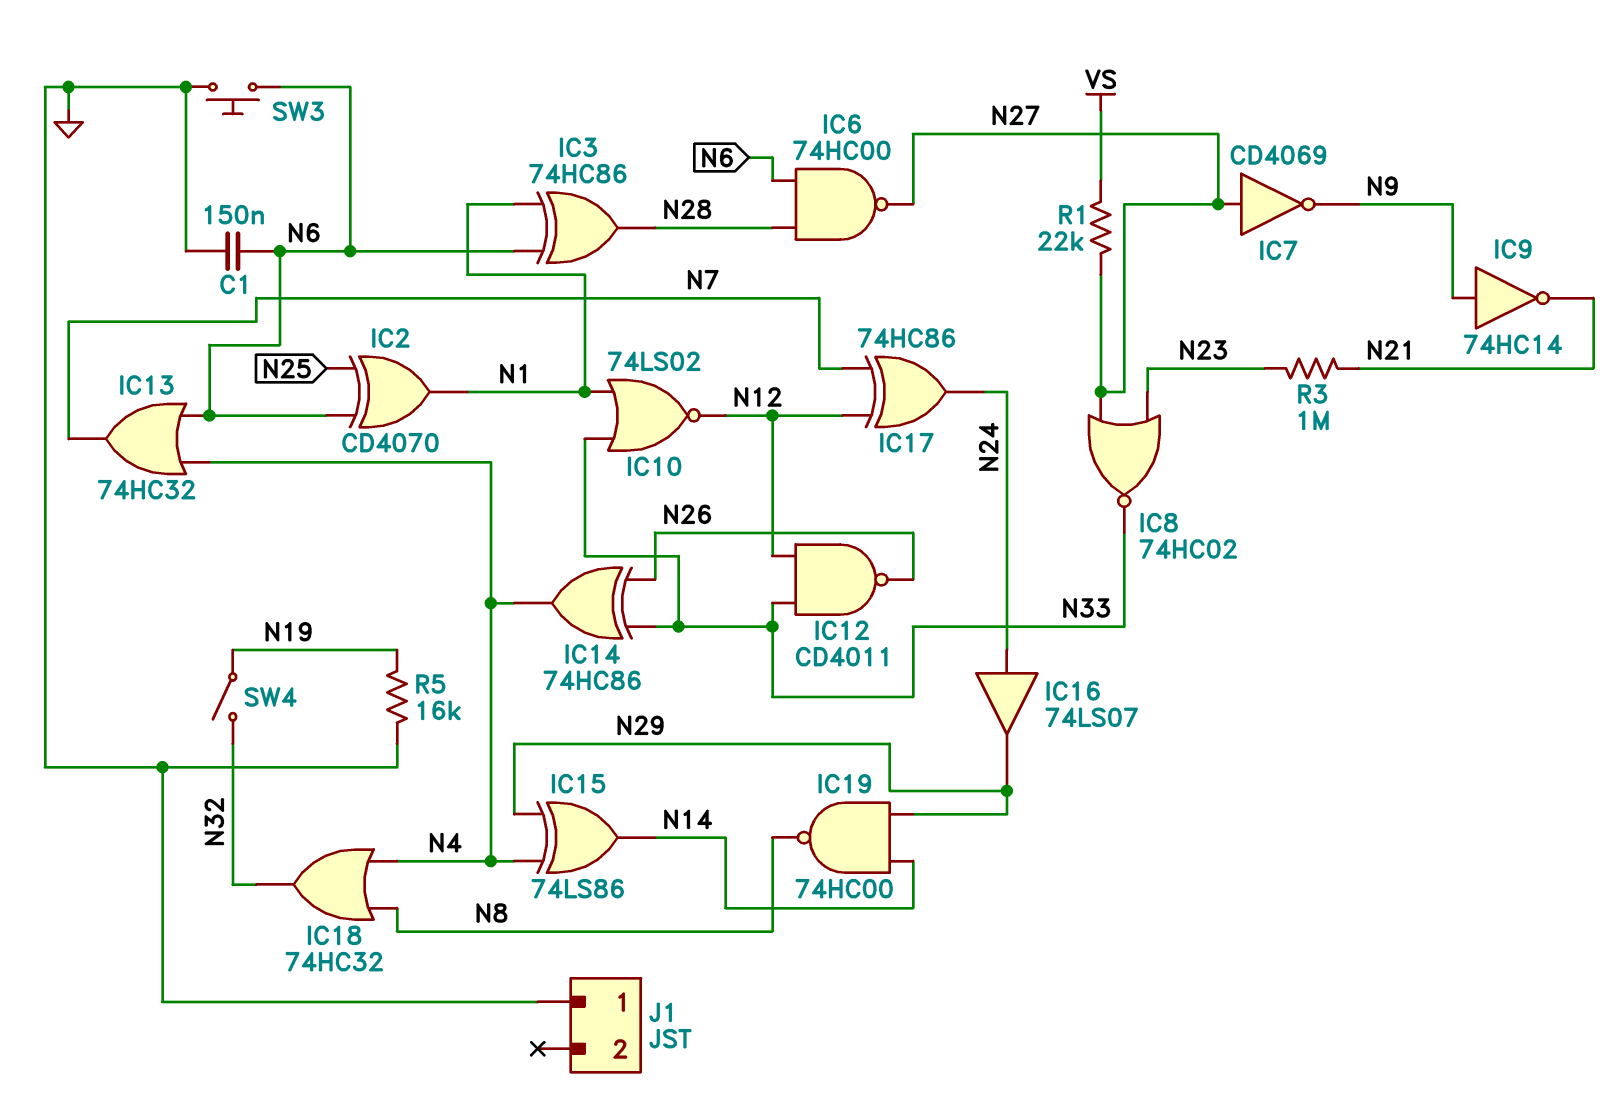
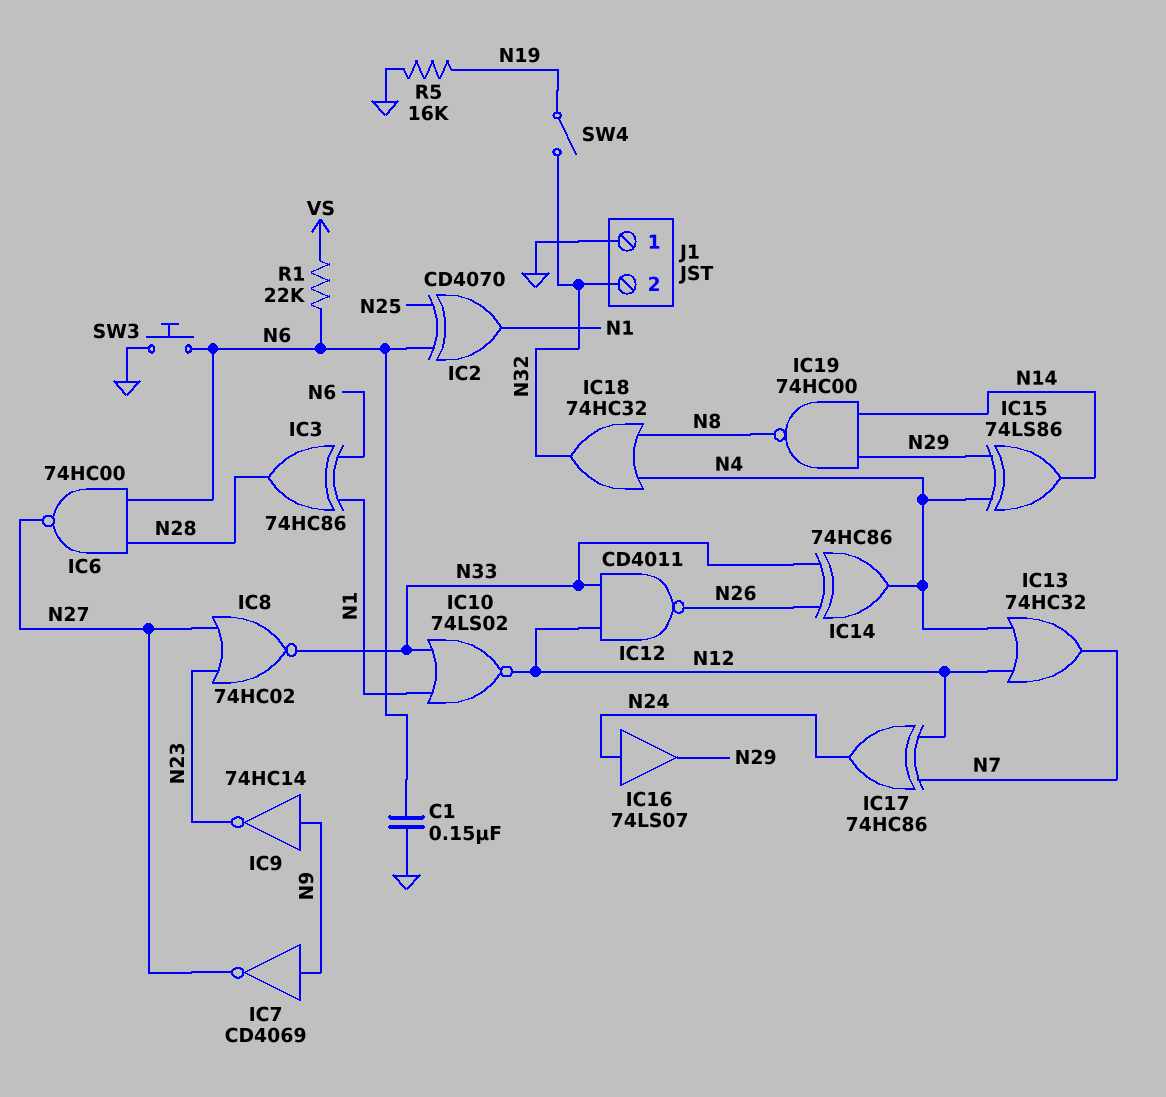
IC7: NOT CD4069 (in N27, out N9) -> NOT CD4069 (in N9, out N27)
IC9: NOT 74HC14 (in N9, out N21) -> NOT 74HC14 (in N9, out N23)
IC13: OR 74HC32 (in N4, in N6, out N7) -> OR 74HC32 (in N4, in N12, out N7)
J1 pin 2: none -> N32
R1: 22k (N27, VS) -> 22k (N6, VS)
R3: 1M (N21, N23) -> none

